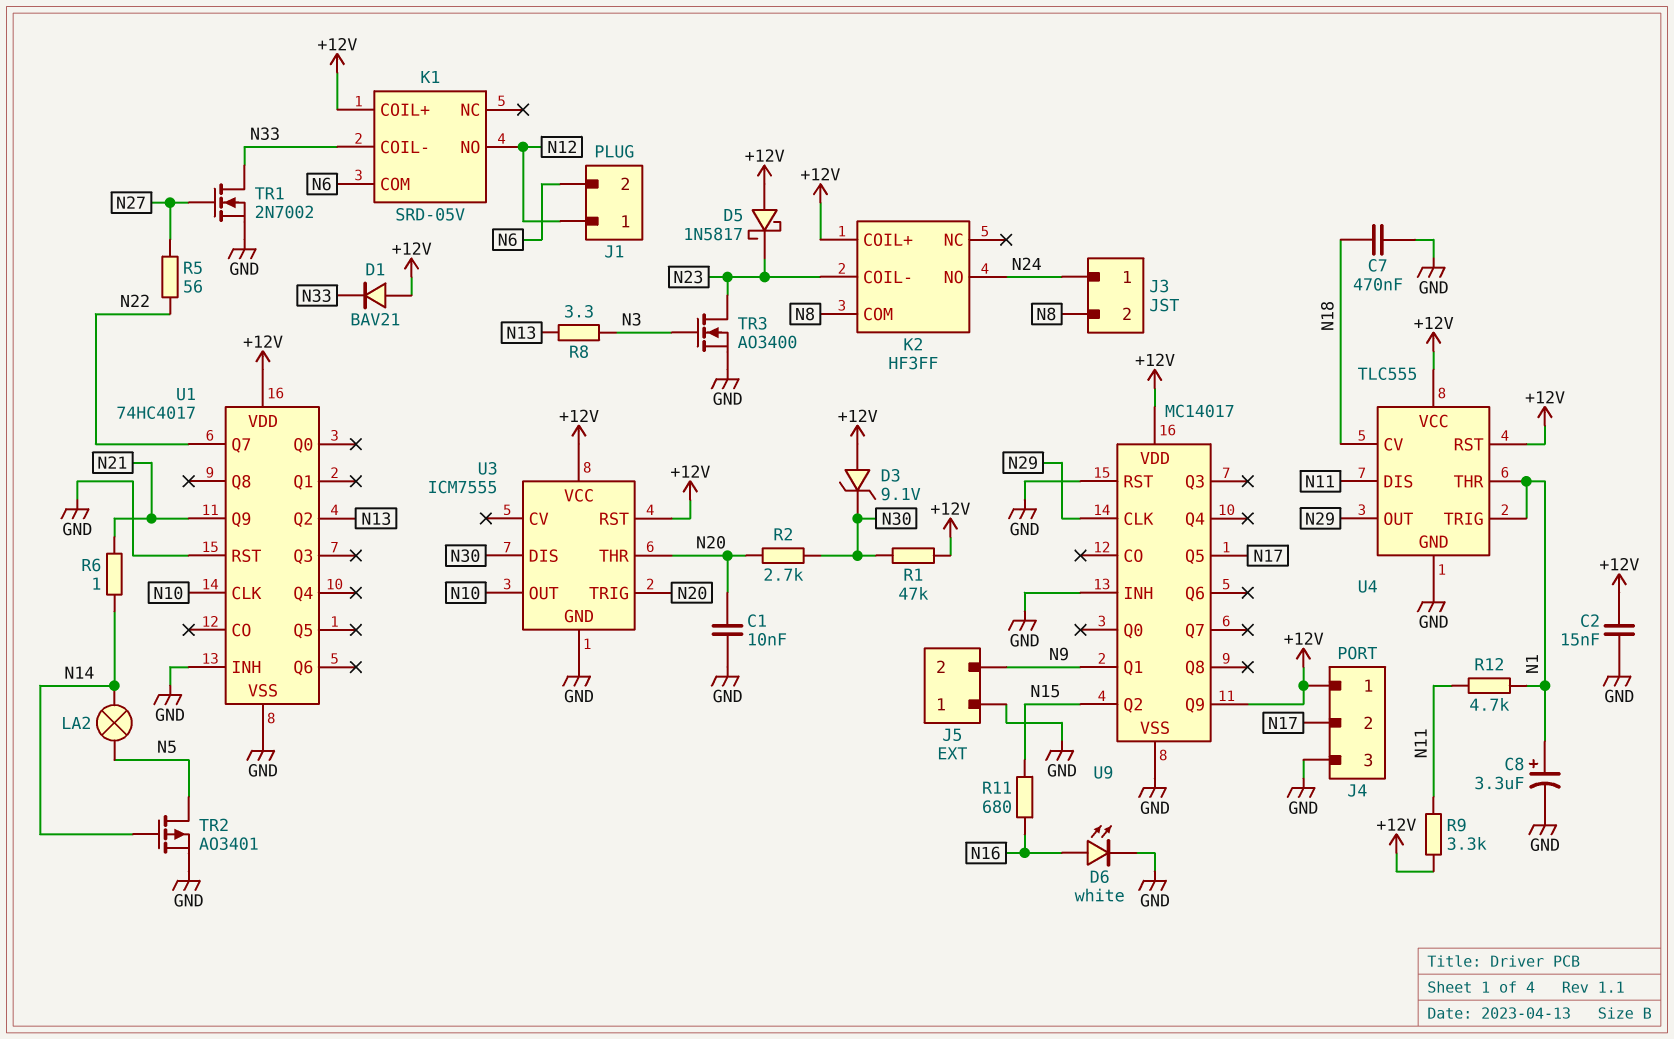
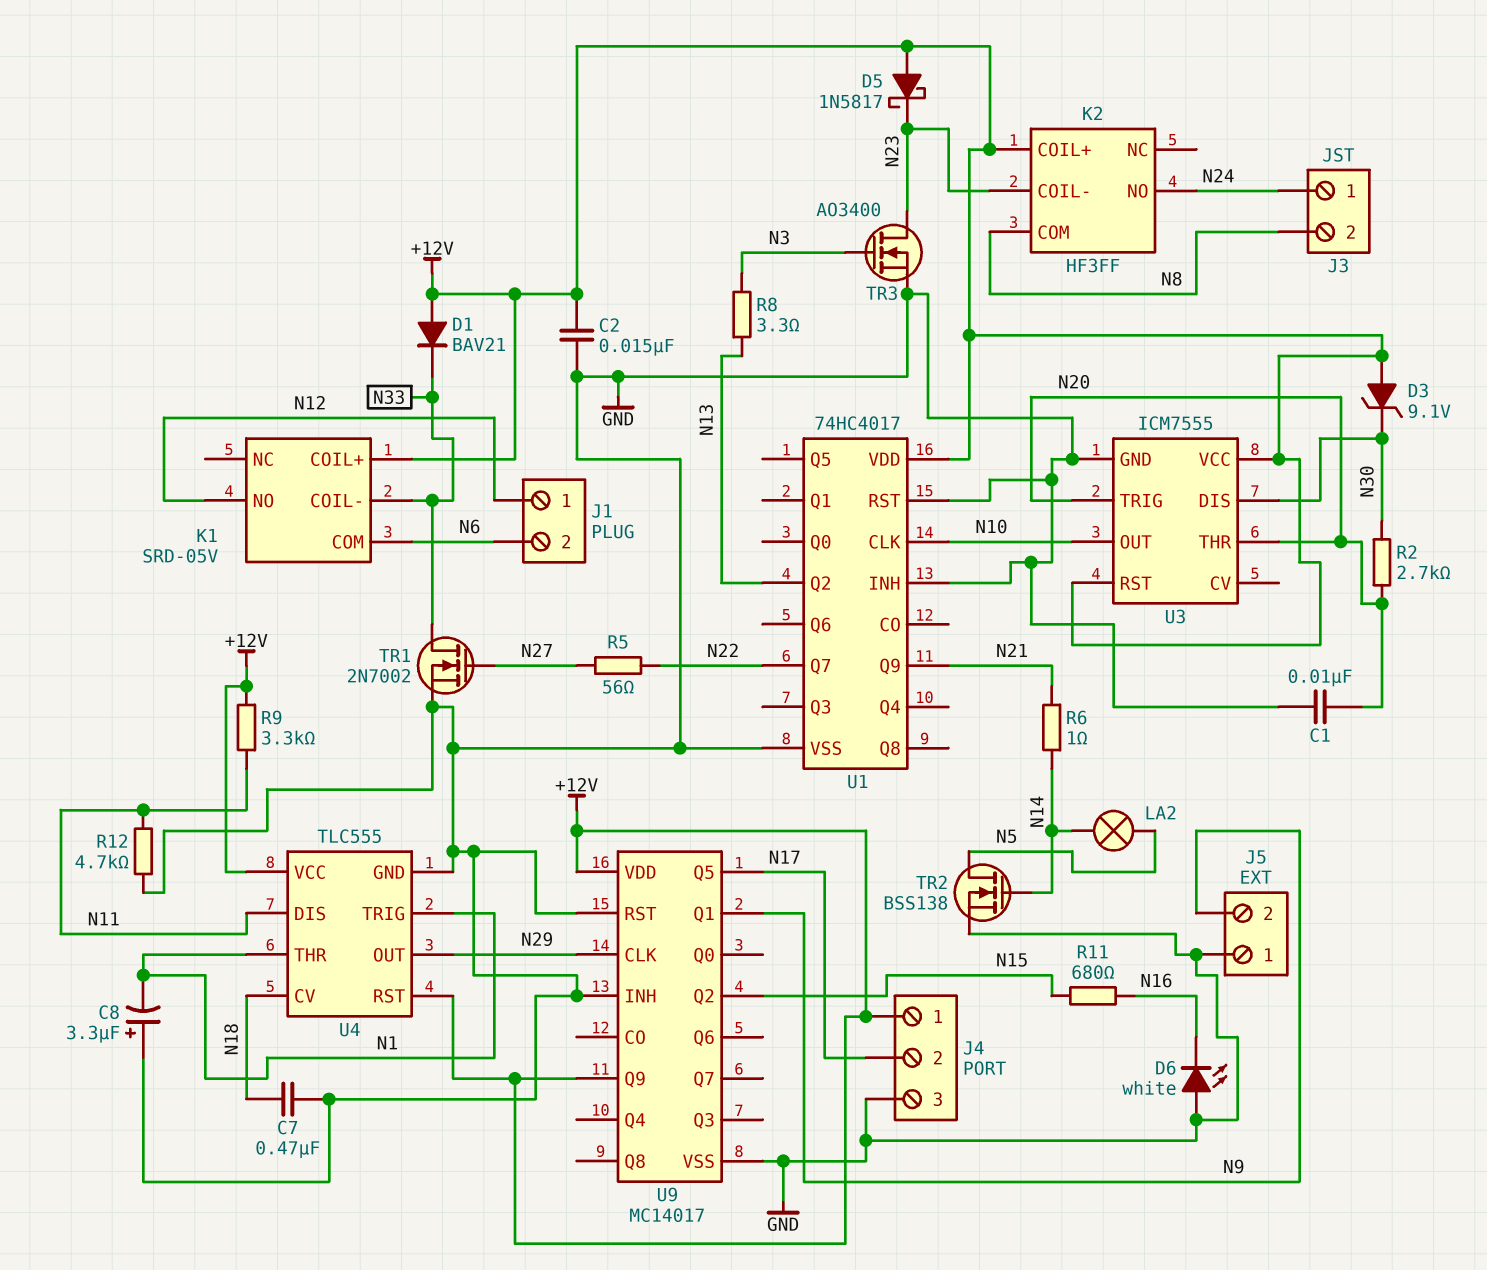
C8: 3.3uF (plus N1, minus GND) -> 3.3uF (plus GND, minus N1)
D6: LED white (A N16, K GND) -> LED white (A GND, K N16)
R1: 47k (+12V, N30) -> none
R12: 4.7k (N1, N11) -> 4.7k (GND, N11)
TR2: PMOS AO3401 (G N14, D N5, S GND) -> NMOS BSS138 (G N14, D N5, S GND)

